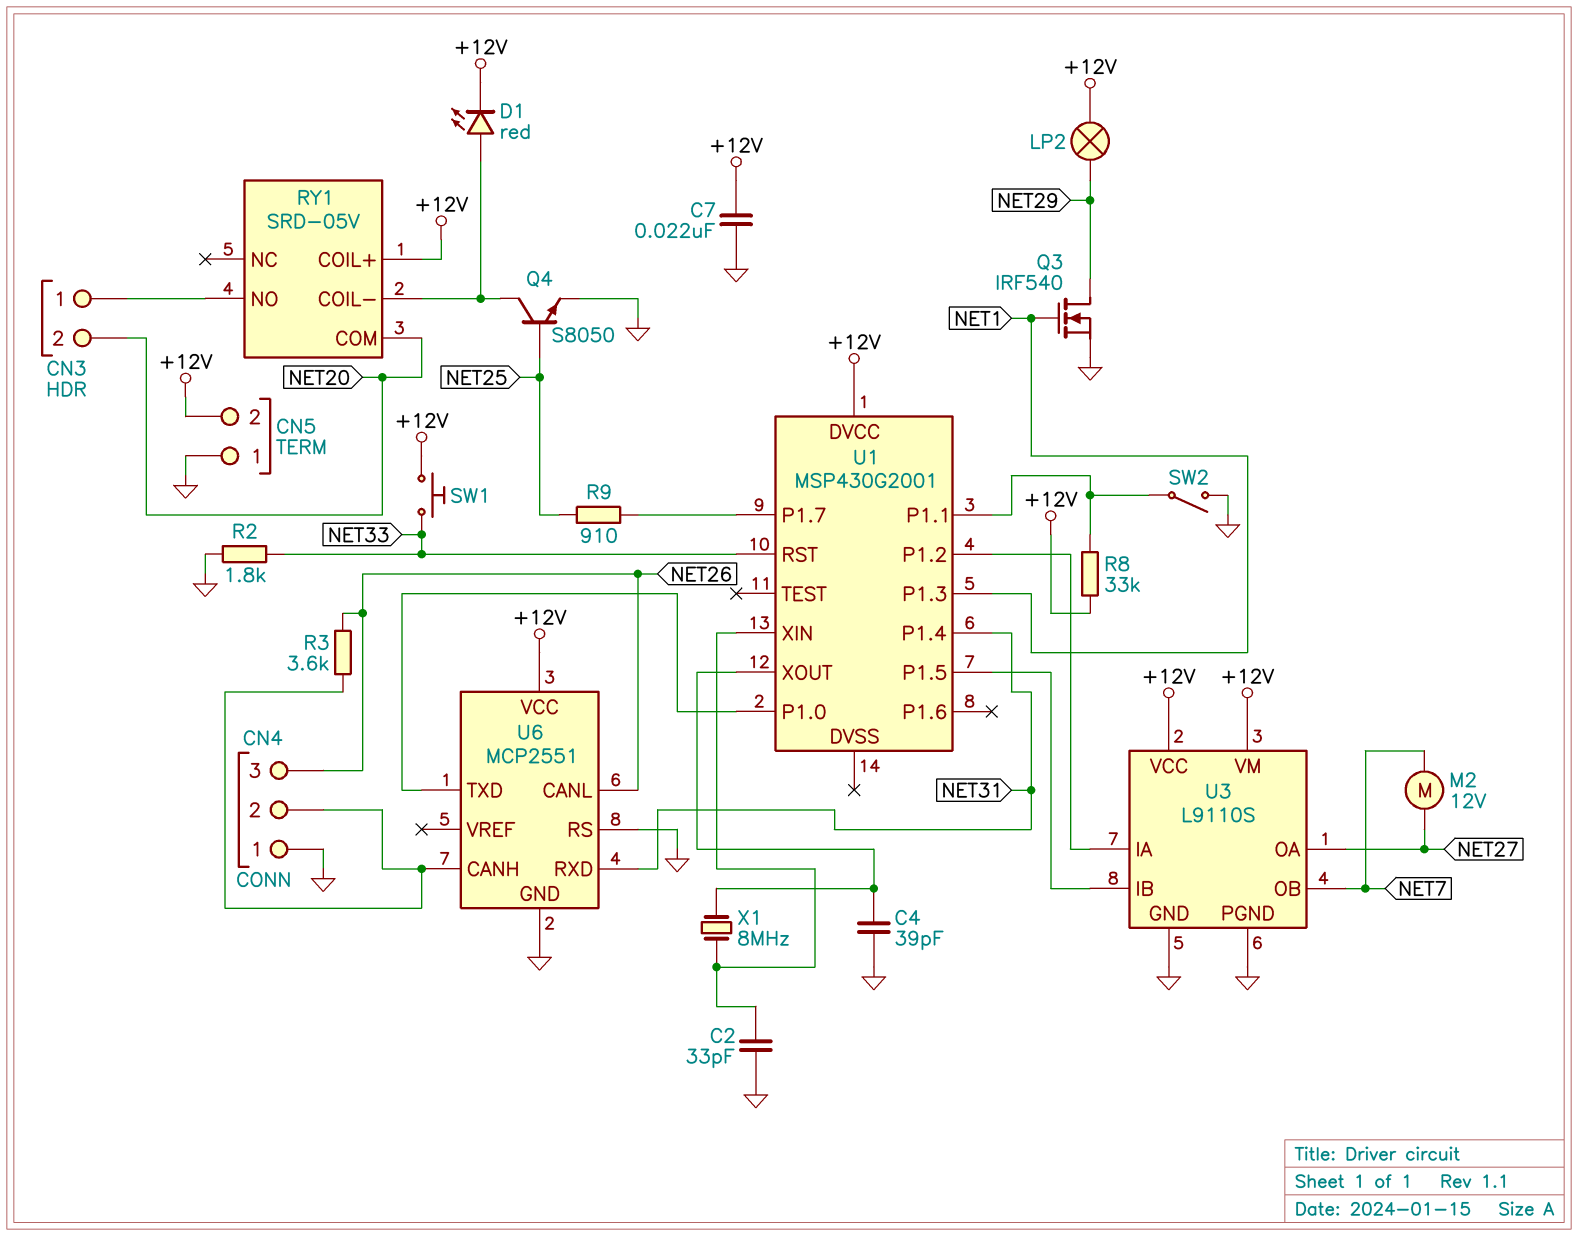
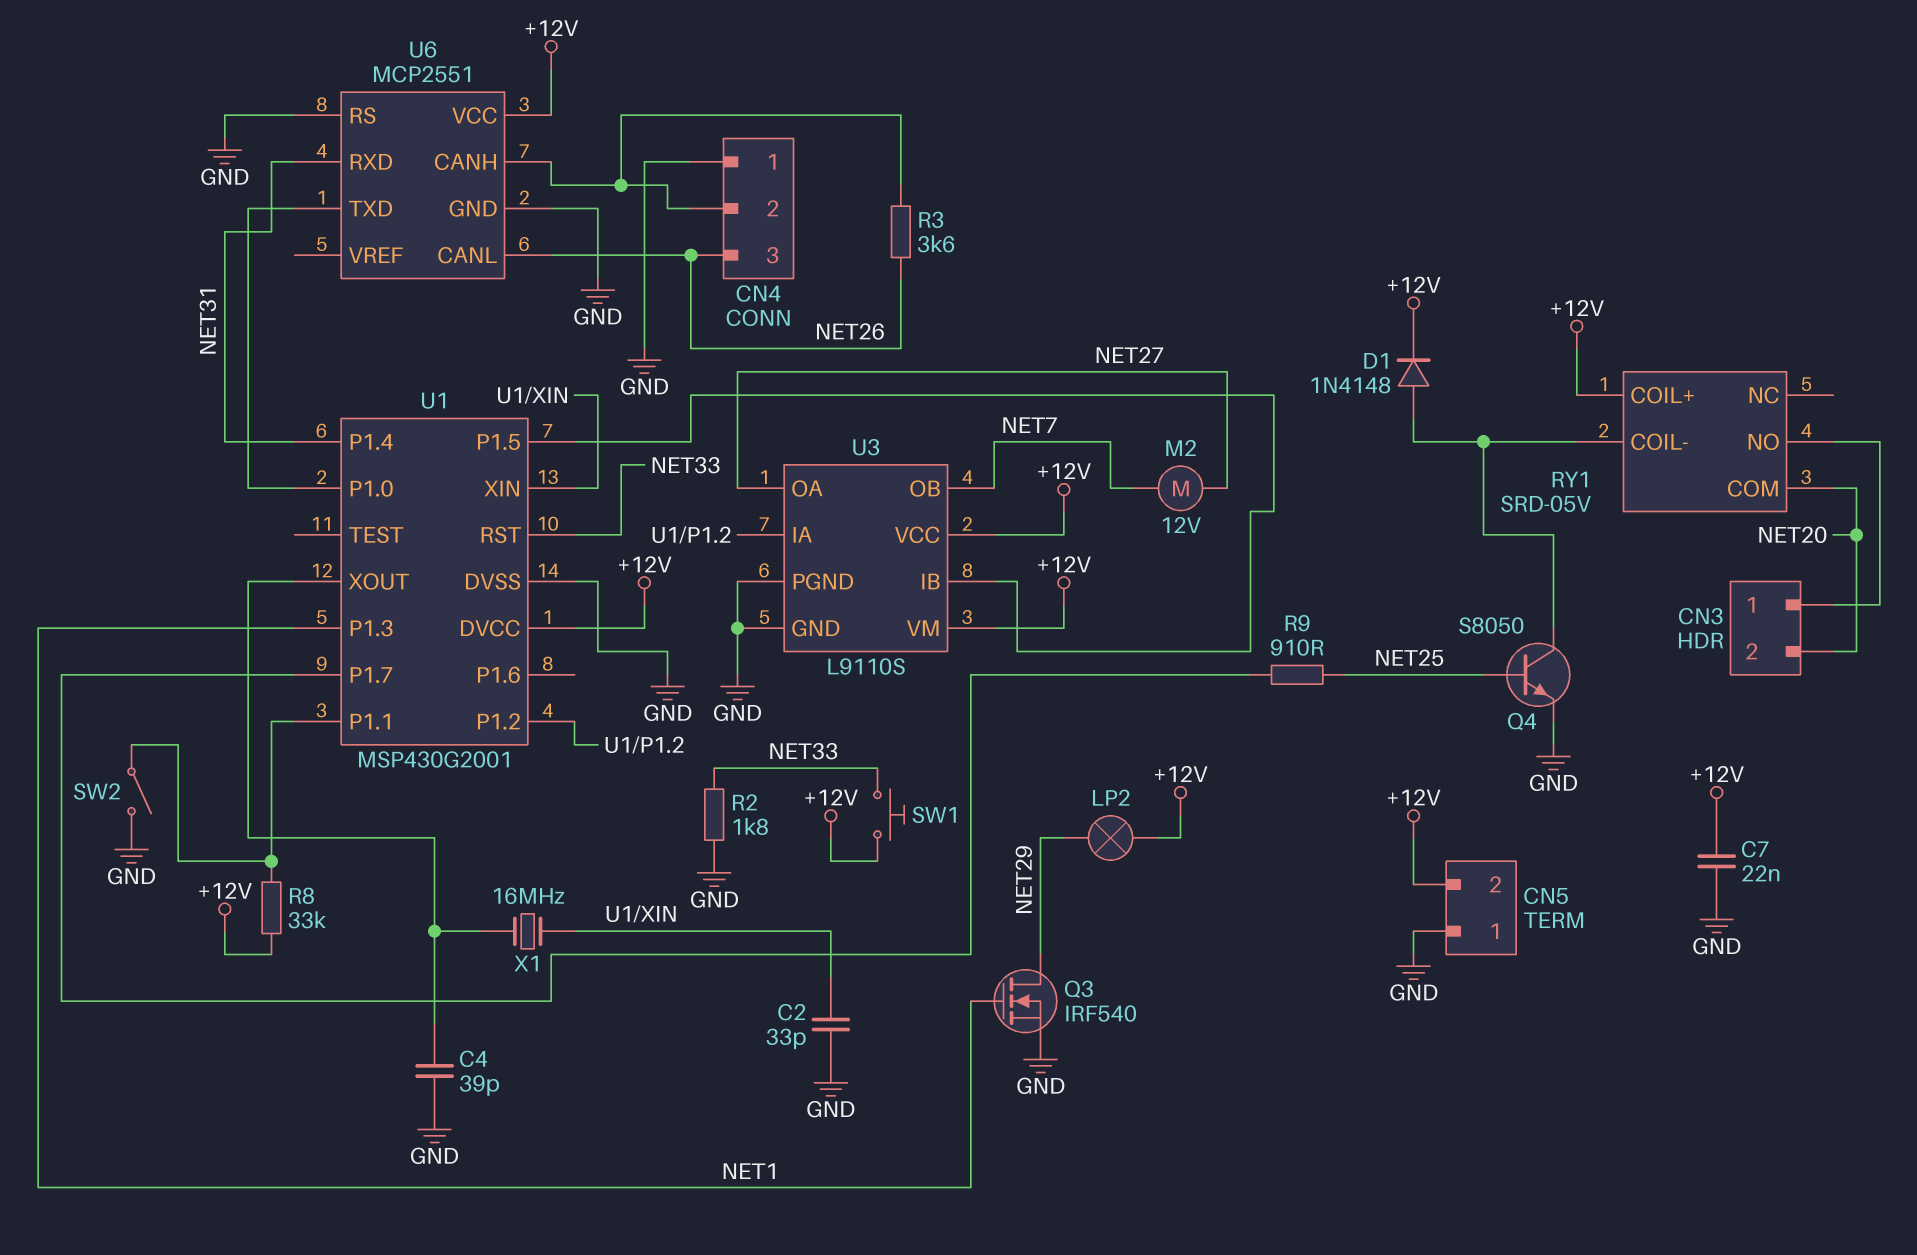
D1: LED red (A RY1/COIL-, K +12V) -> diode 1N4148 (A RY1/COIL-, K +12V)
U1 pin DVSS: none -> GND
X1: 8MHz (U1/XIN, U1/XOUT) -> 16MHz (U1/XIN, U1/XOUT)

